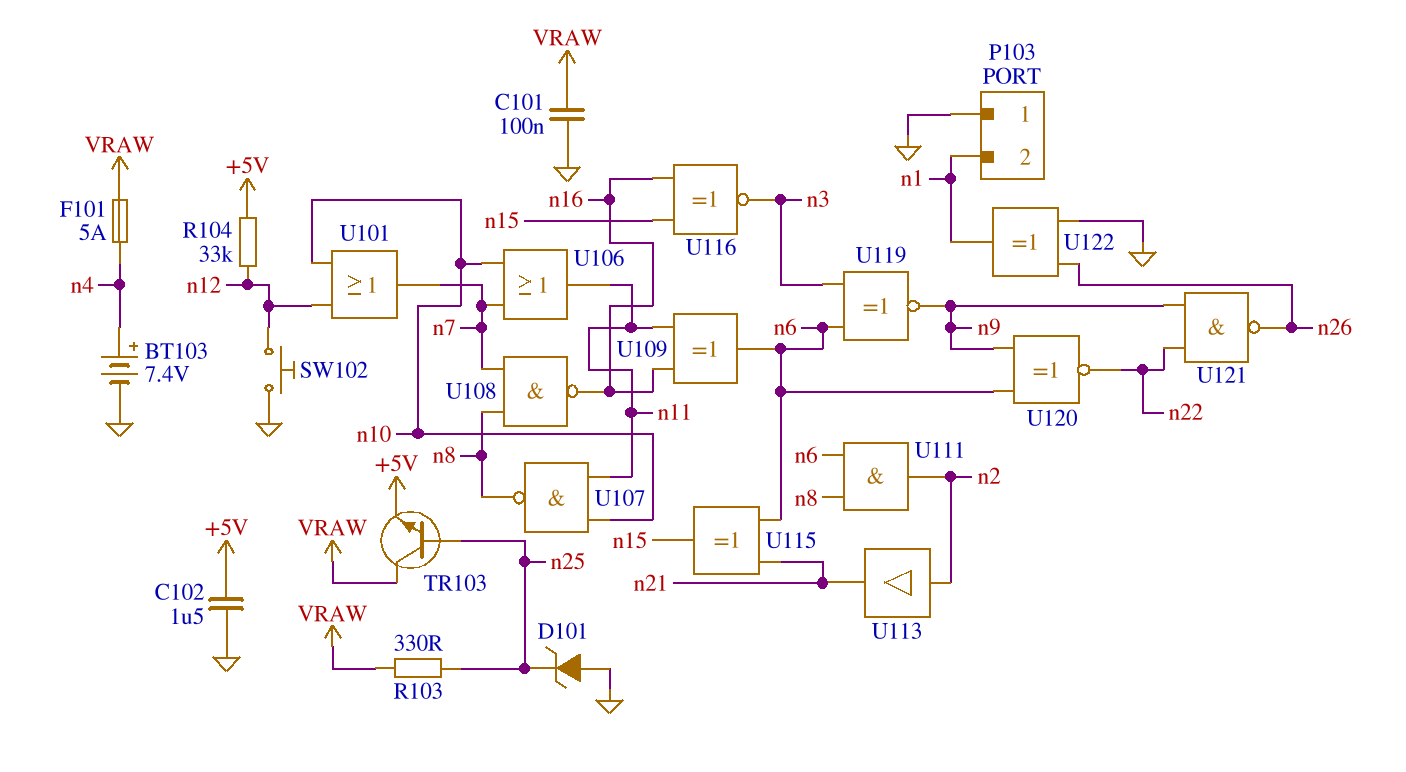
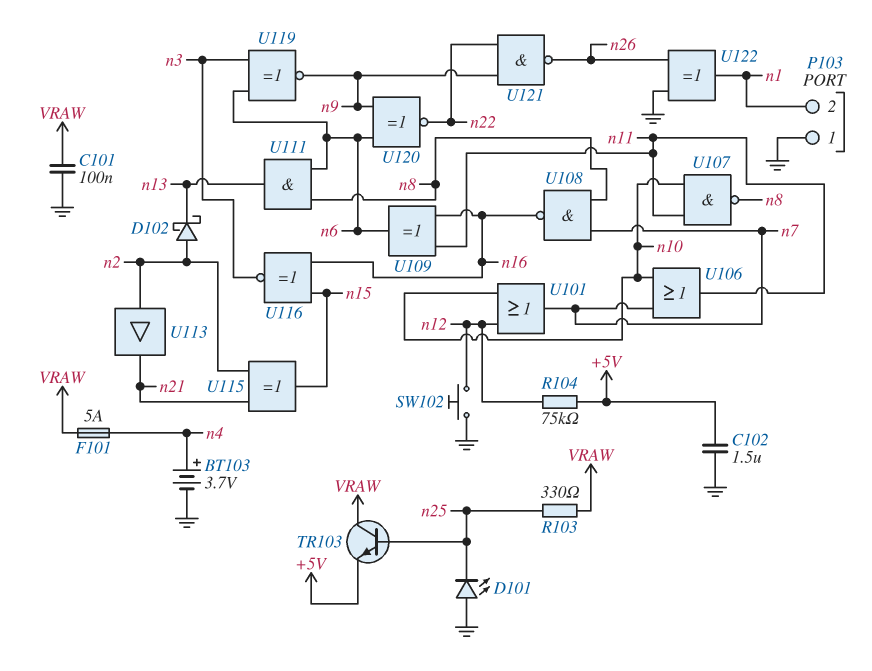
BT103: 7.4V (plus n4, minus GND) -> 3.7V (plus n4, minus GND)
D101: zener (A GND, K n25) -> LED (A GND, K n25)
D102: none -> schottky (A n2, K n13)
R104: 33k (+5V, n12) -> 75k (+5V, n12)
U111: AND (in n6, in n8, out n2) -> AND (in n6, in n8, out n13)
U115: XOR (in n6, in n21, out n15) -> XOR (in n2, in n21, out n15)

